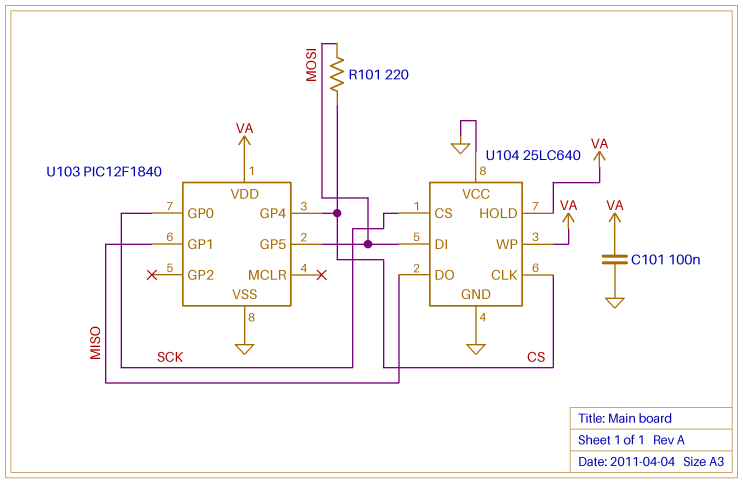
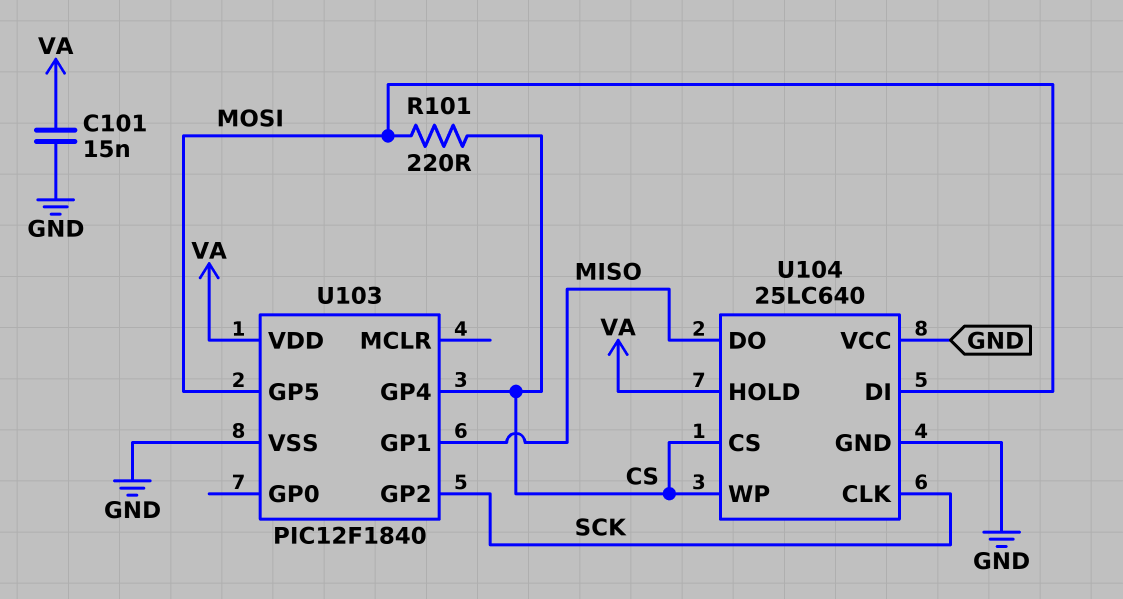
C101: 100nF (GND, VA) -> 15nF (GND, VA)
U103 pin GP0: SCK -> none
U103 pin GP2: none -> SCK
U104 pin CLK: CS -> SCK
U104 pin CS: SCK -> CS
U104 pin WP: VA -> CS

